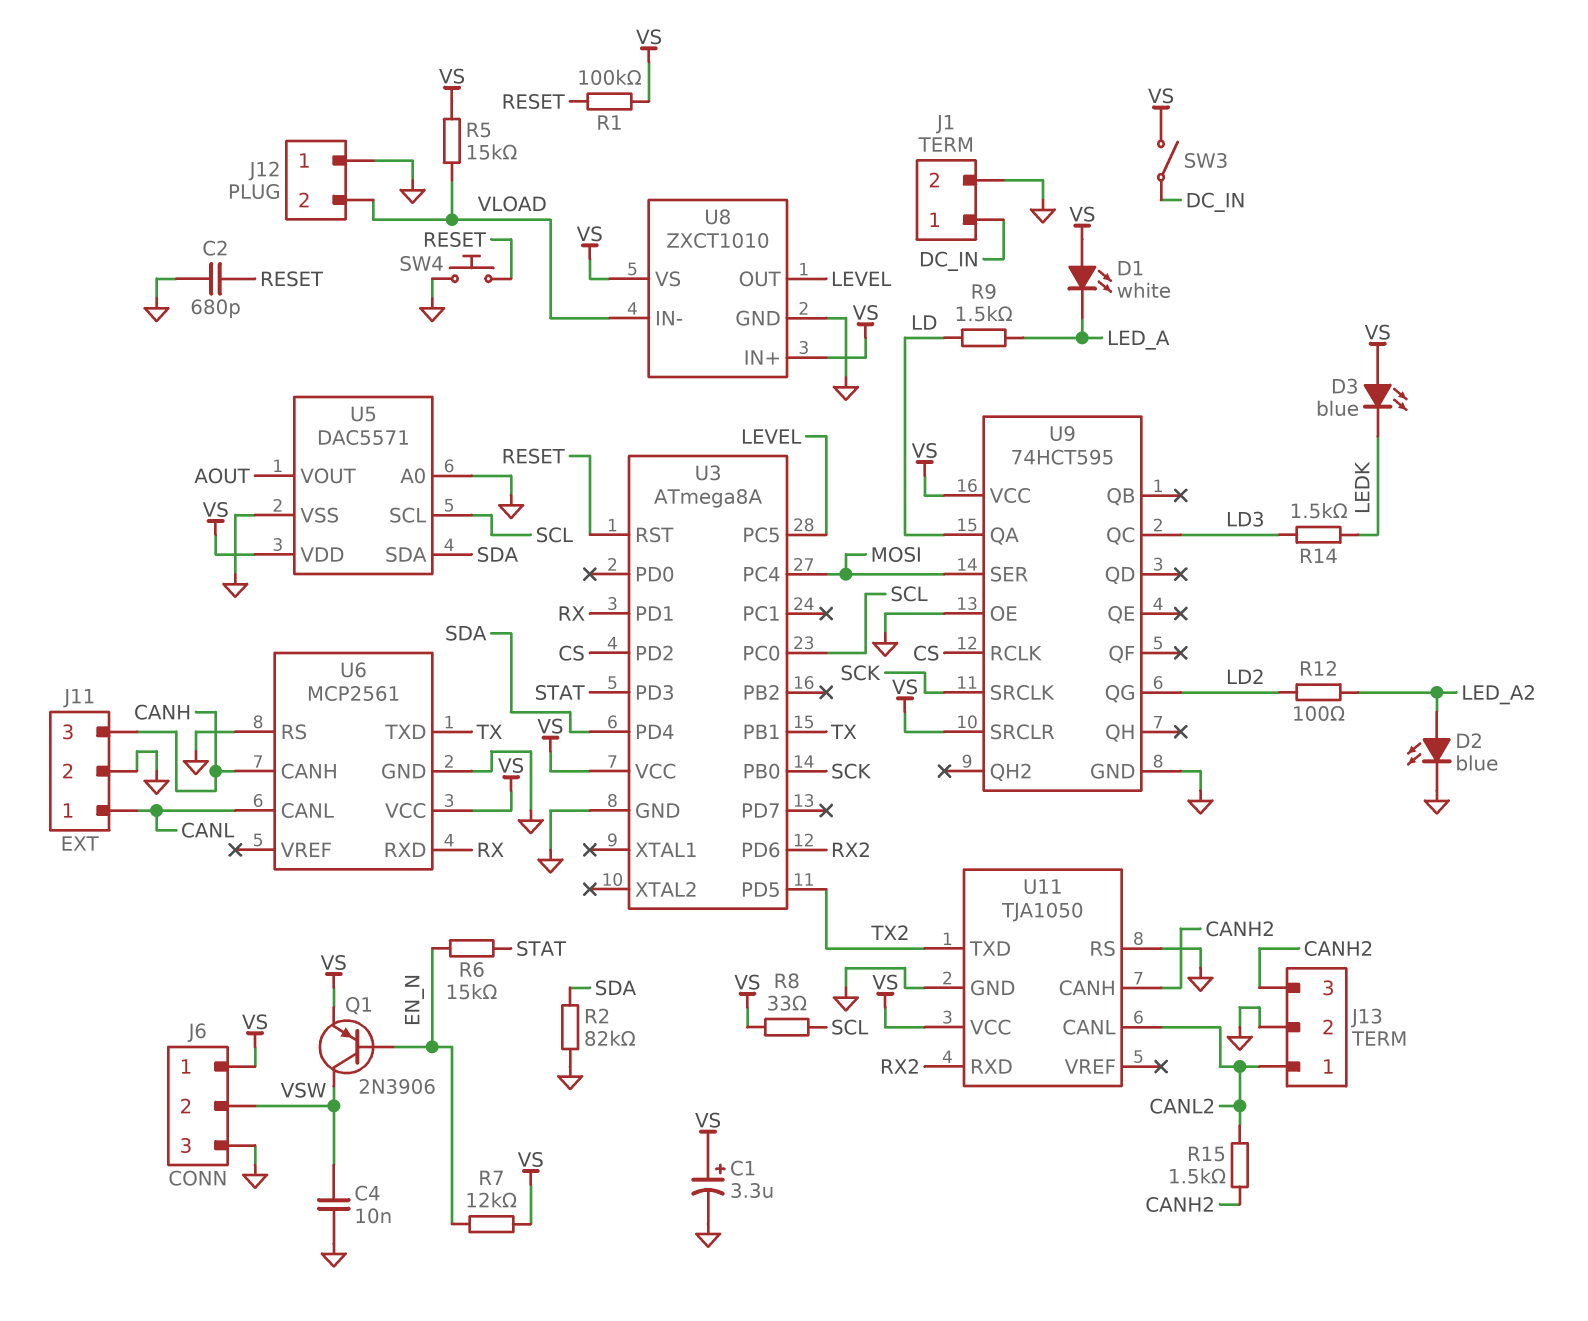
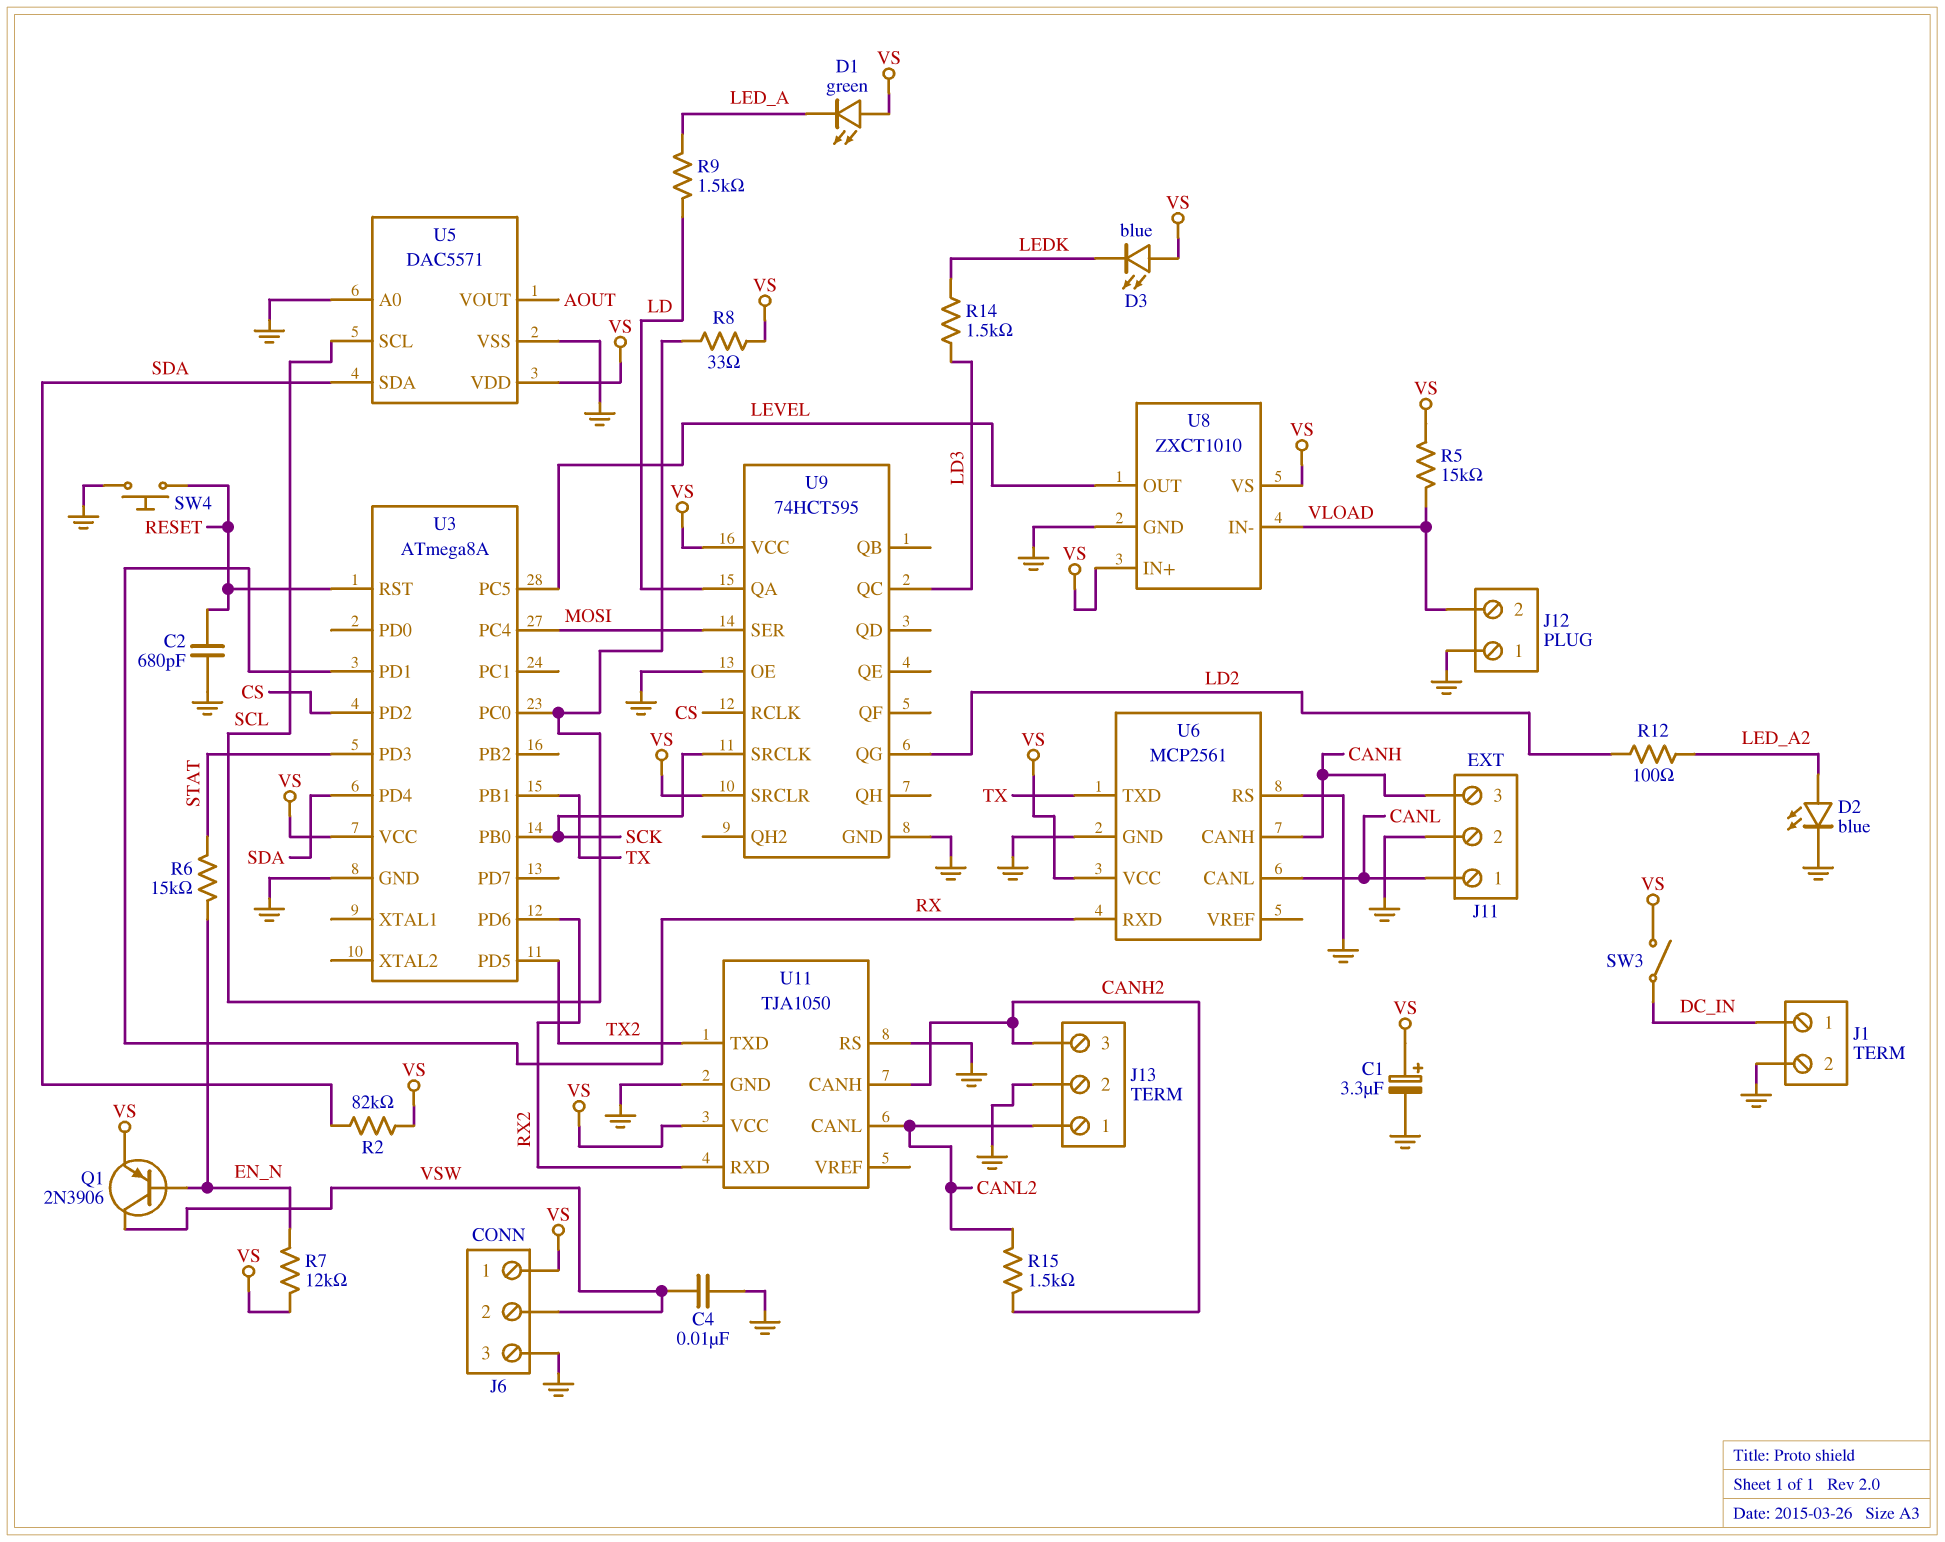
D1: LED white (A VS, K LED_A) -> LED green (A VS, K LED_A)
R1: 100k (RESET, VS) -> none
R2: 82k (GND, SDA) -> 82k (SDA, VS)

